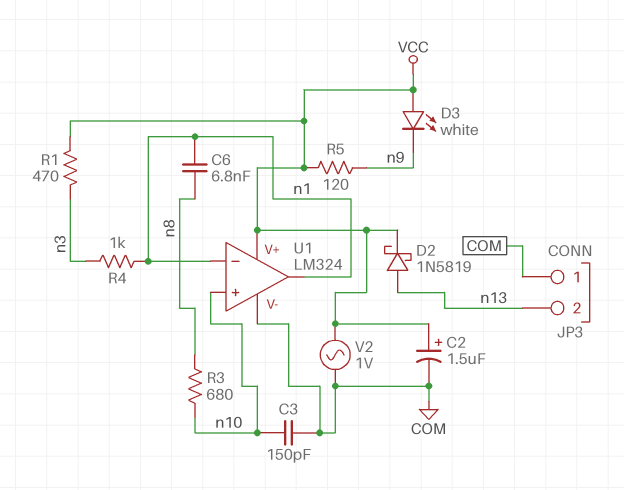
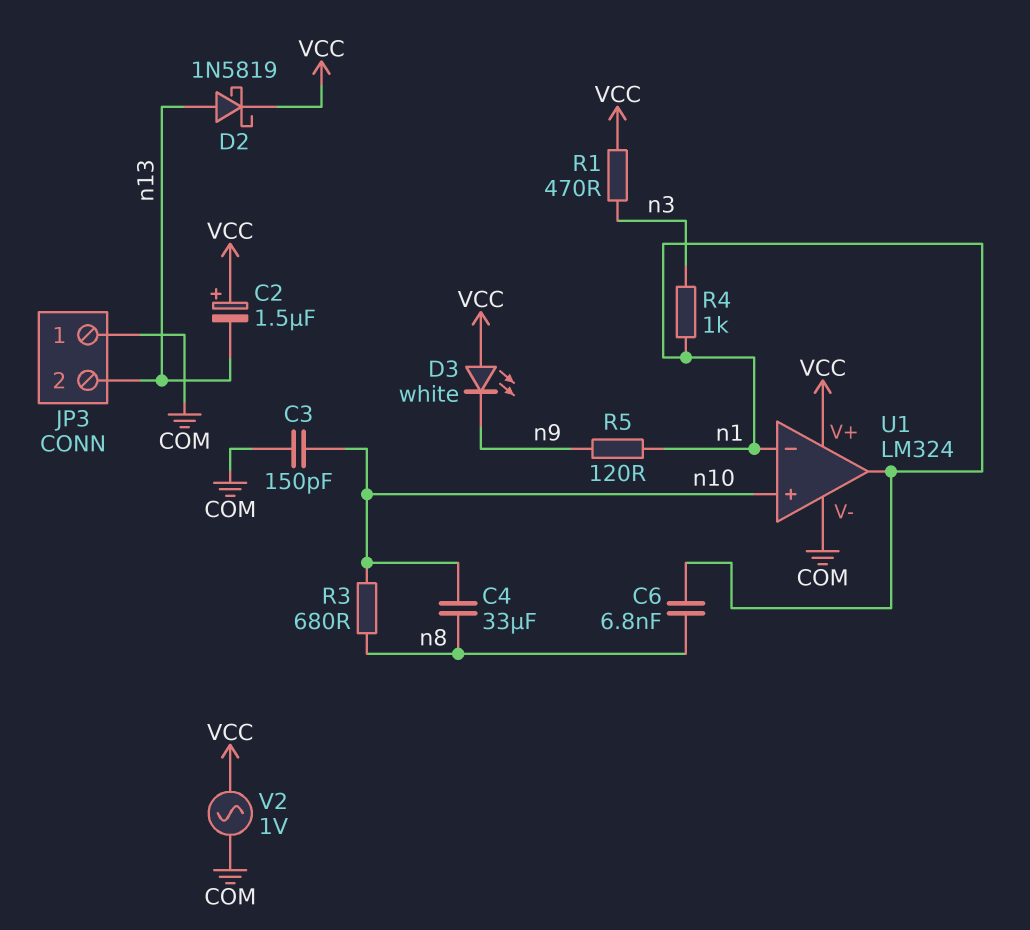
C2: 1.5uF (plus VCC, minus COM) -> 1.5uF (plus VCC, minus n13)
C4: none -> 33uF (n8, n10)
R5: 120 (VCC, n9) -> 120 (n1, n9)

